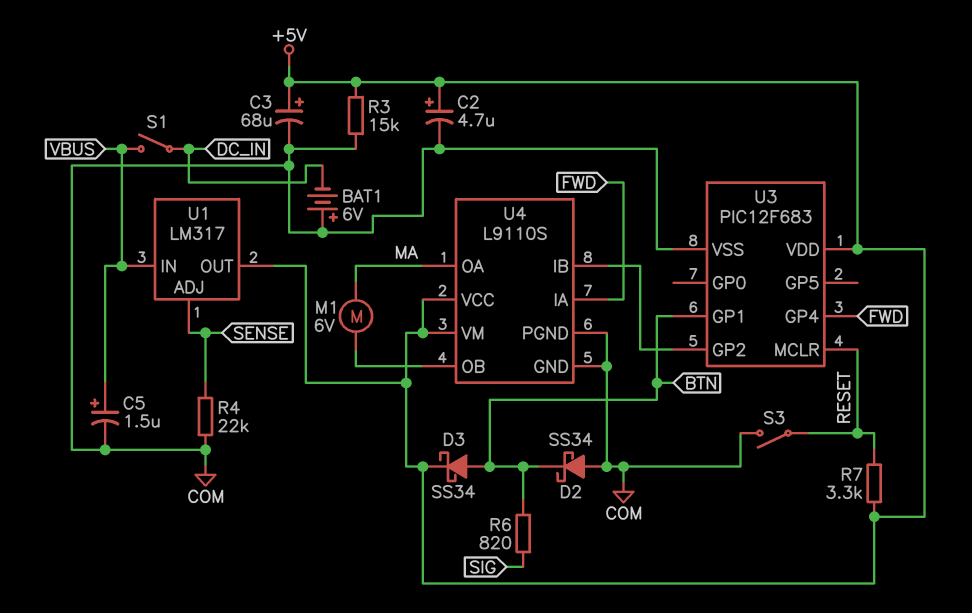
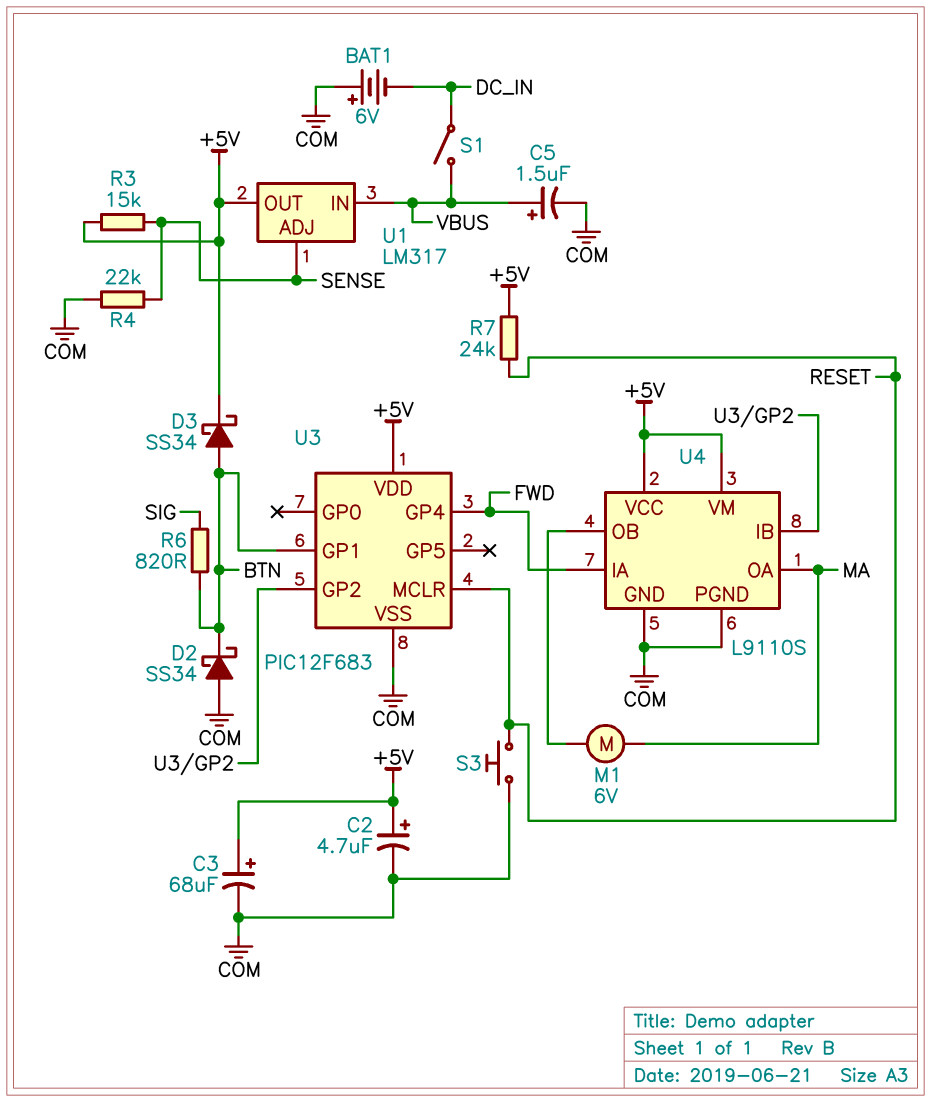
R3: 15k (+5V, COM) -> 15k (+5V, SENSE)
R7: 3.3k (+5V, RESET) -> 24k (+5V, RESET)
S3: switch (COM, RESET) -> button (COM, RESET)

